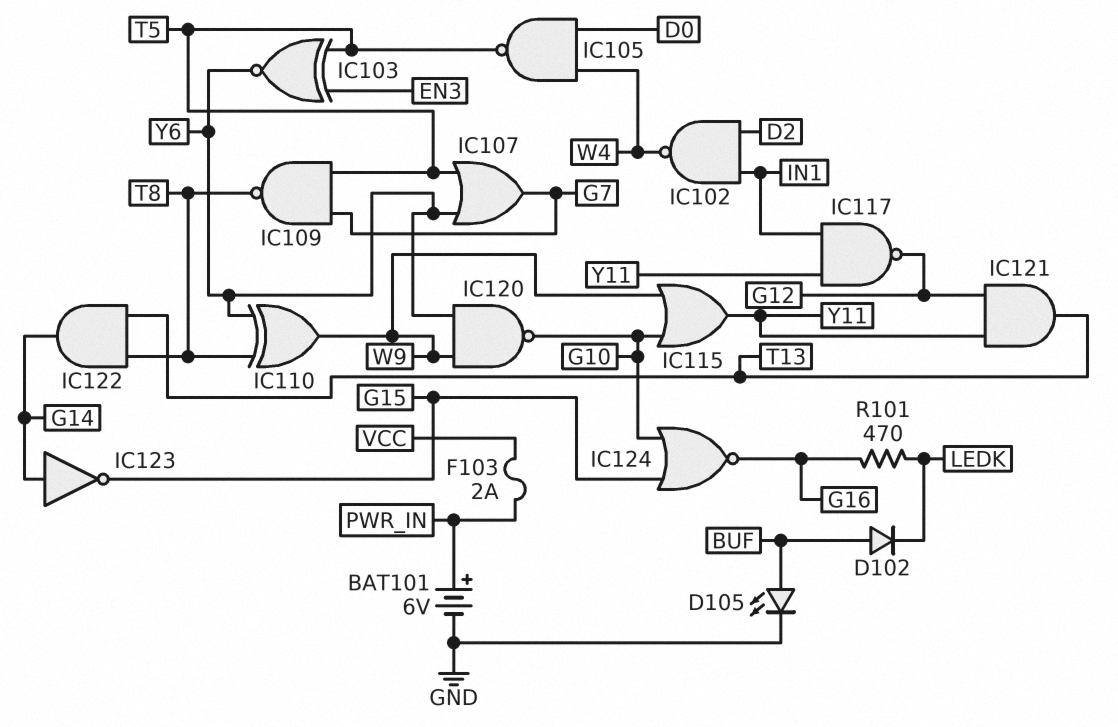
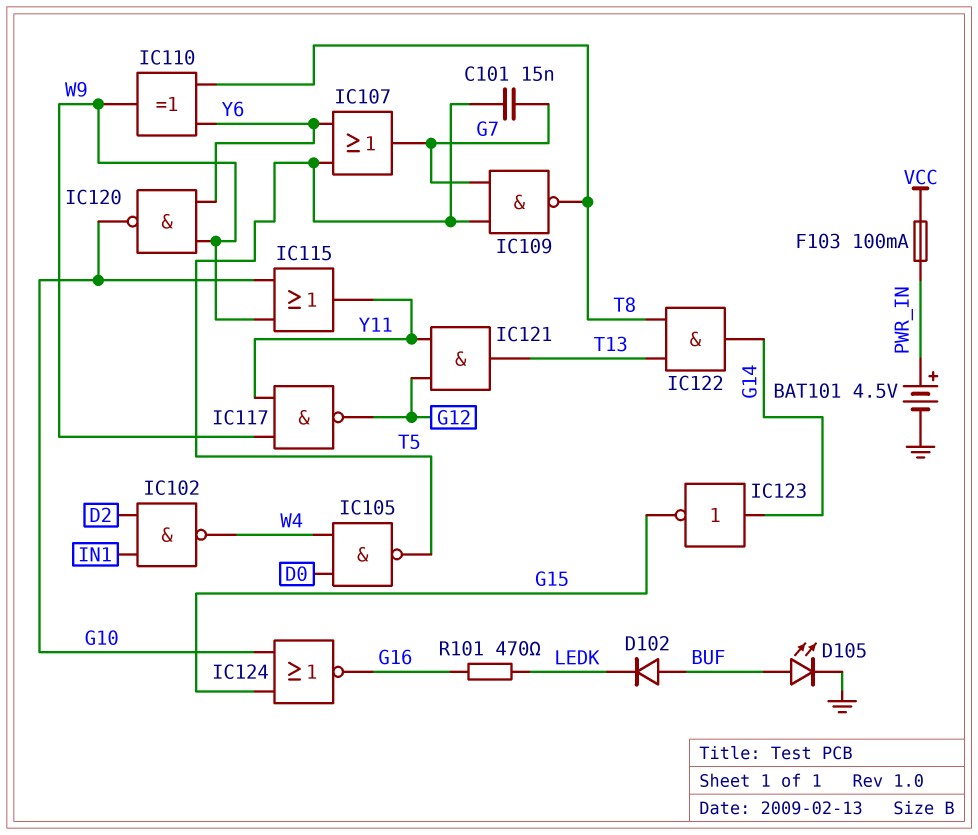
BAT101: 6V (plus PWR_IN, minus GND) -> 4.5V (plus PWR_IN, minus GND)
C101: none -> 15nF (G7, T5)
F103: 2A (PWR_IN, VCC) -> 100mA (PWR_IN, VCC)
IC103: XNOR (in EN3, in T5, out Y6) -> none
IC117: NAND (in IN1, in Y11, out G12) -> NAND (in W9, in Y11, out G12)

